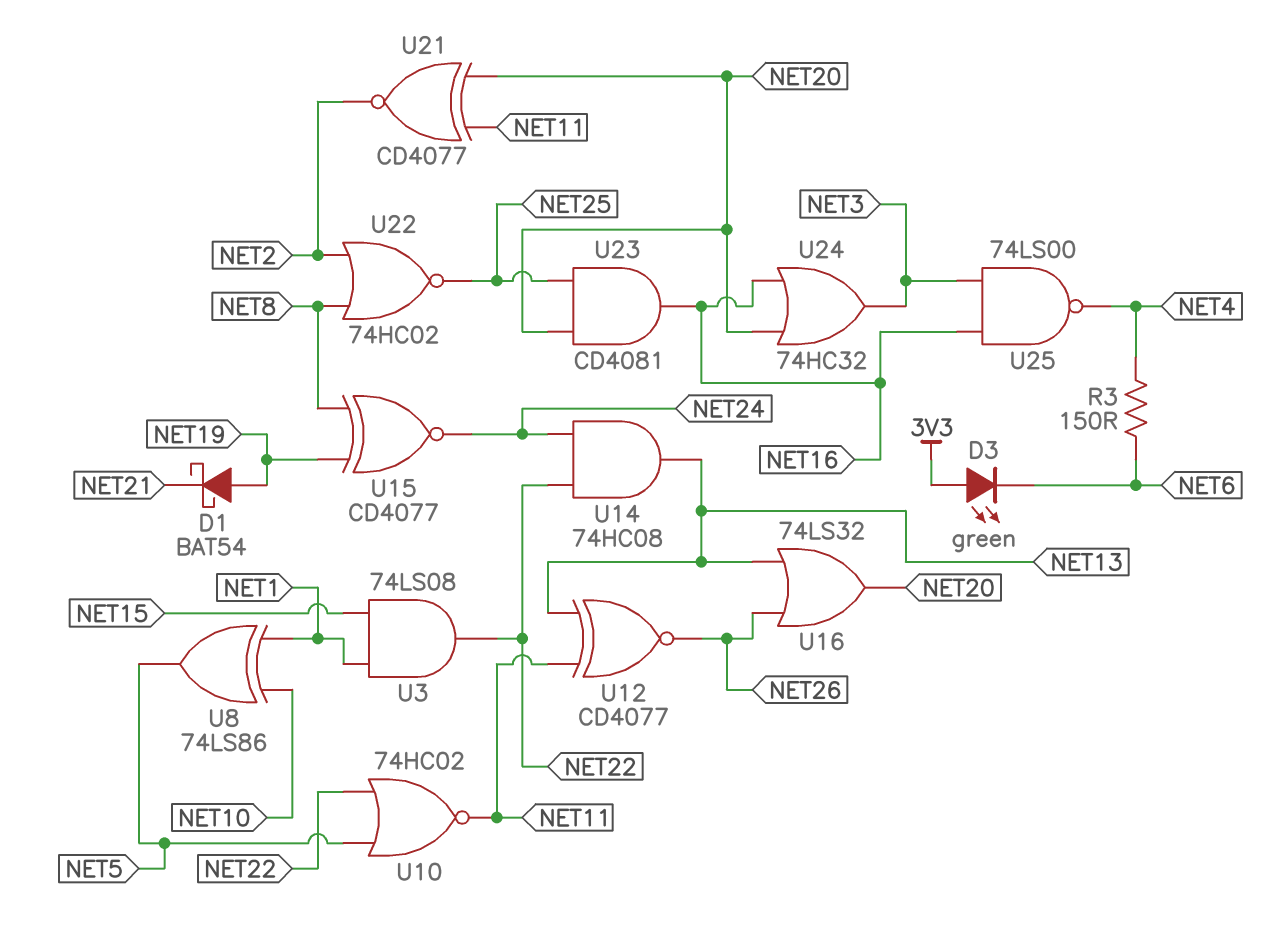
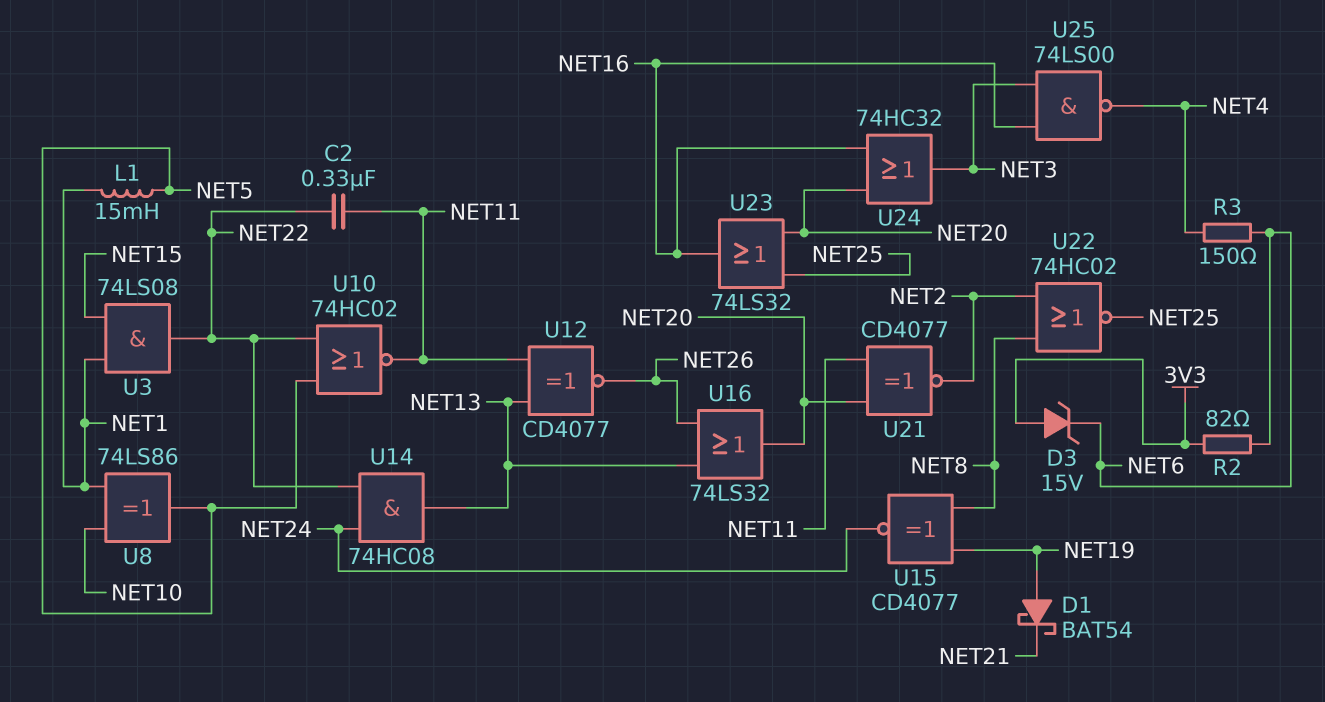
C2: none -> 330nF (NET11, NET22)
D3: LED green (A 3V3, K NET6) -> zener 15V (A 3V3, K NET6)
L1: none -> 15mH (NET1, NET5)
R2: none -> 82 (3V3, NET6)
U23: AND CD4081 (in NET20, in NET25, out NET16) -> OR 74LS32 (in NET20, in NET25, out NET16)

